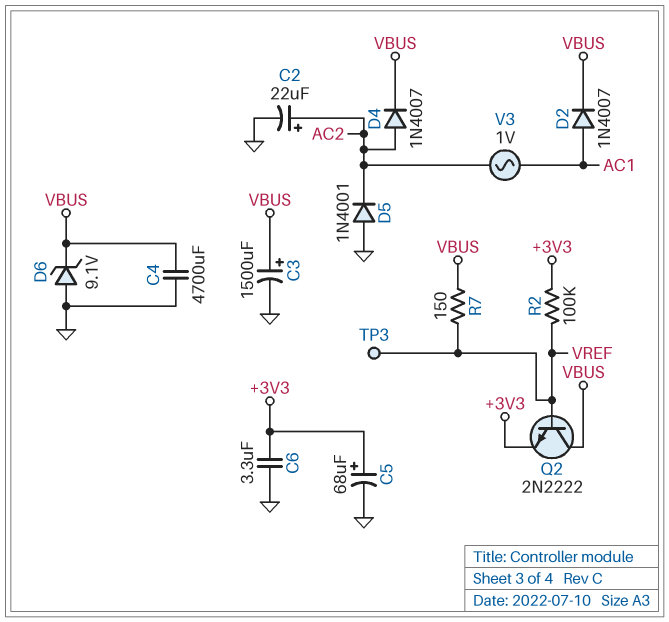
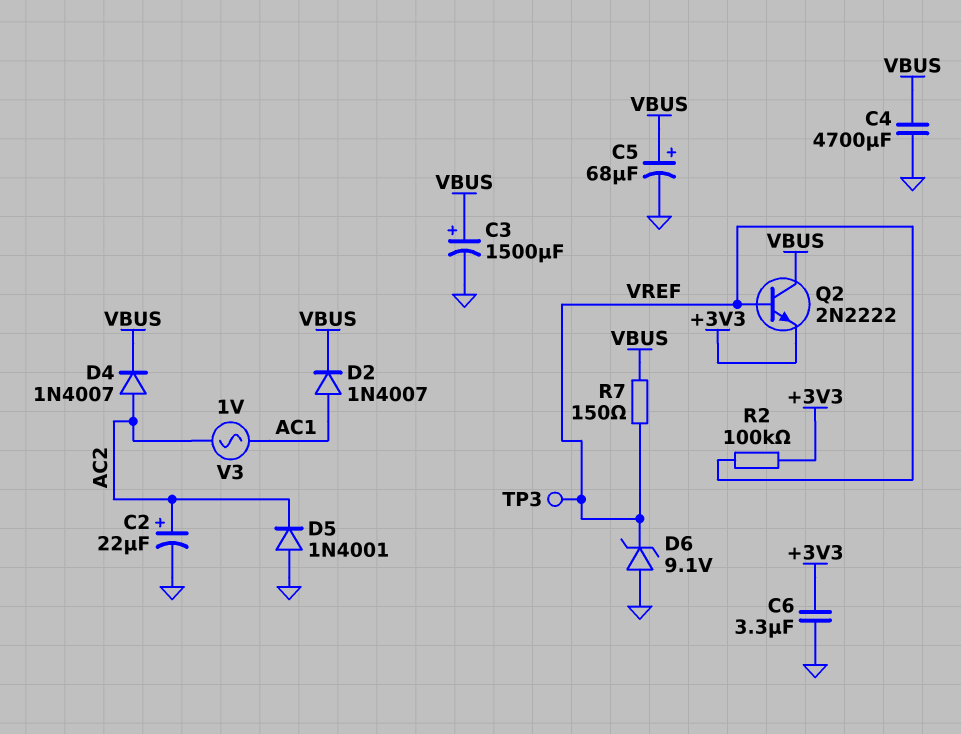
C5: 68uF (plus +3V3, minus GND) -> 68uF (plus VBUS, minus GND)
D6: zener 9.1V (A GND, K VBUS) -> zener 9.1V (A GND, K VREF)

